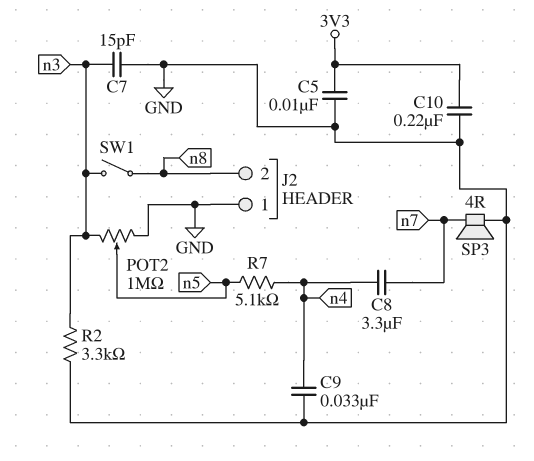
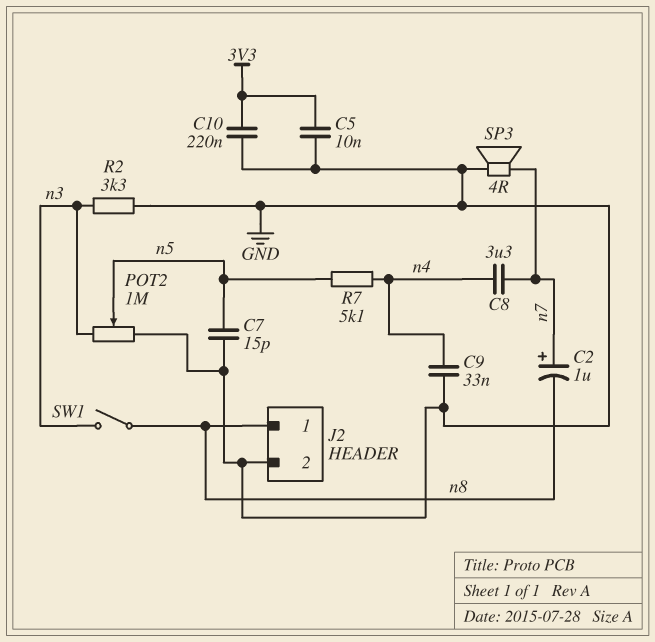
C2: none -> 1uF (plus n7, minus n8)
C7: 15pF (GND, n3) -> 15pF (GND, n5)
J2 pin 1: GND -> n8
J2 pin 2: n8 -> GND

